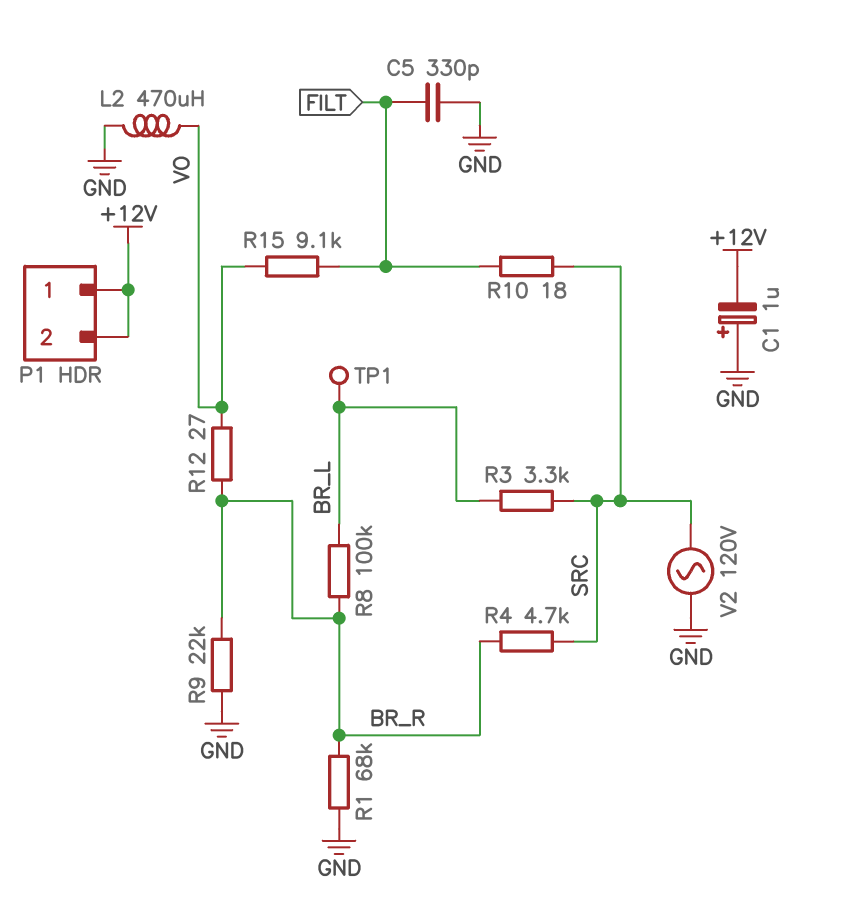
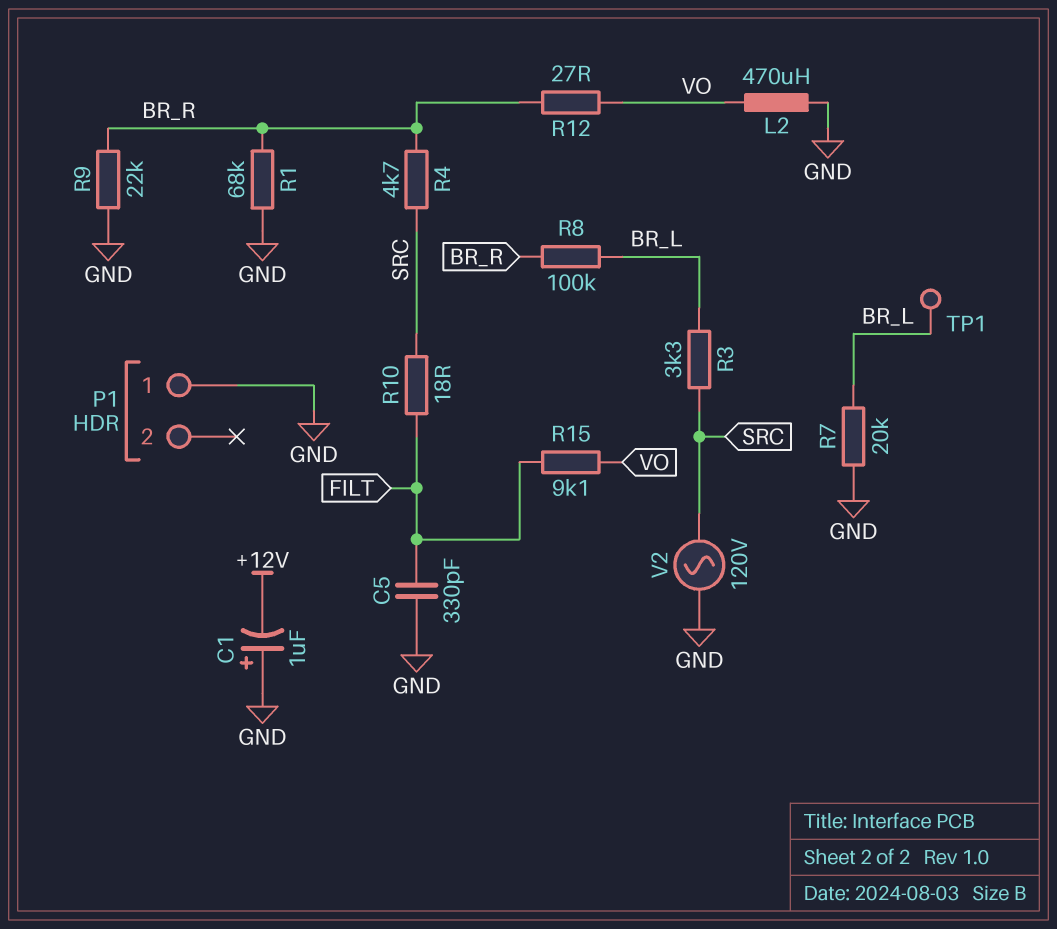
P1 pin 1: +12V -> GND
P1 pin 2: +12V -> none
R7: none -> 20k (BR_L, GND)

